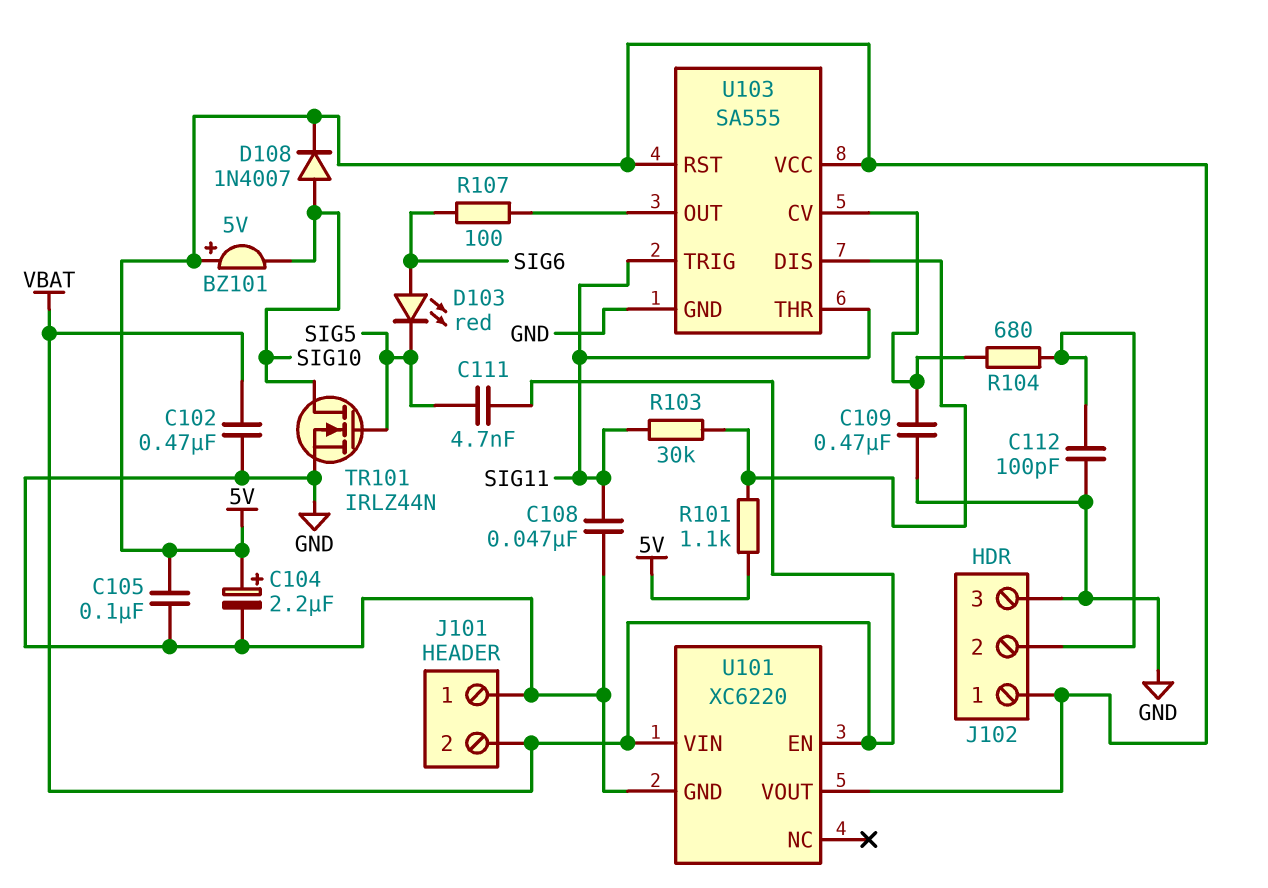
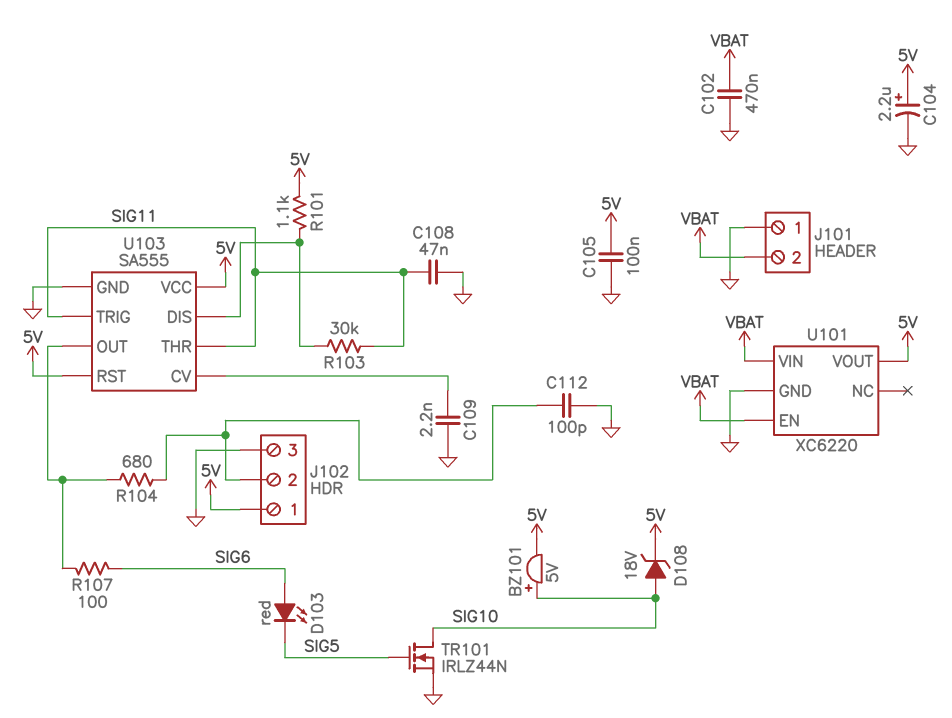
BZ101: buzzer 5V (plus 5V, minus SIG10) -> buzzer 5V (plus SIG10, minus 5V)
C109: 470nF (GND, U103/CV) -> 2.2nF (GND, U103/CV)
C111: 4.7nF (SIG5, VBAT) -> none
D108: diode 1N4007 (A SIG10, K 5V) -> zener 18V (A SIG10, K 5V)
R104: 680 (J102/2, U103/CV) -> 680 (J102/2, U103/OUT)

